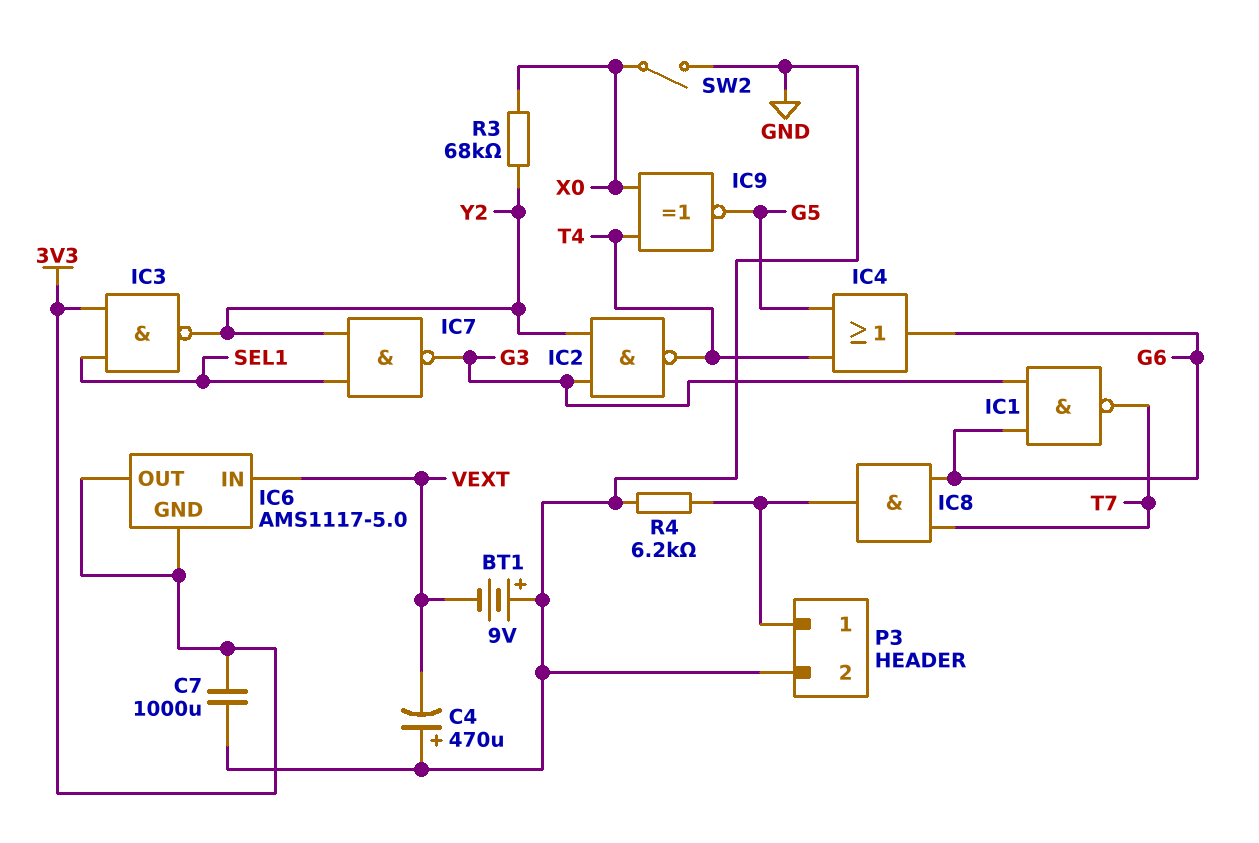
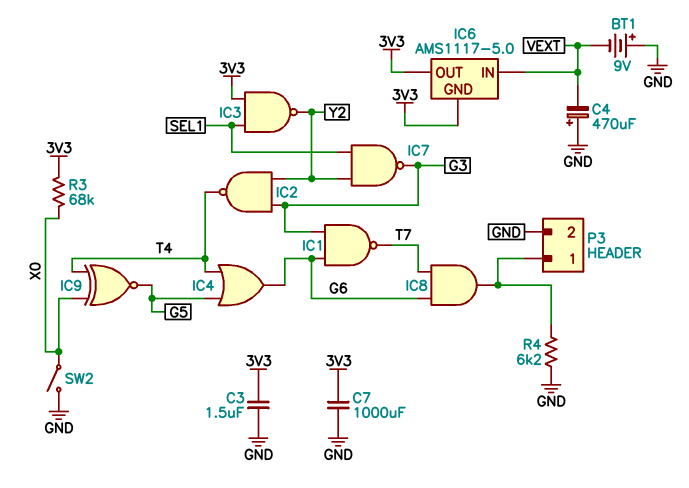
C3: none -> 1.5uF (3V3, GND)
R3: 68k (X0, Y2) -> 68k (3V3, X0)

